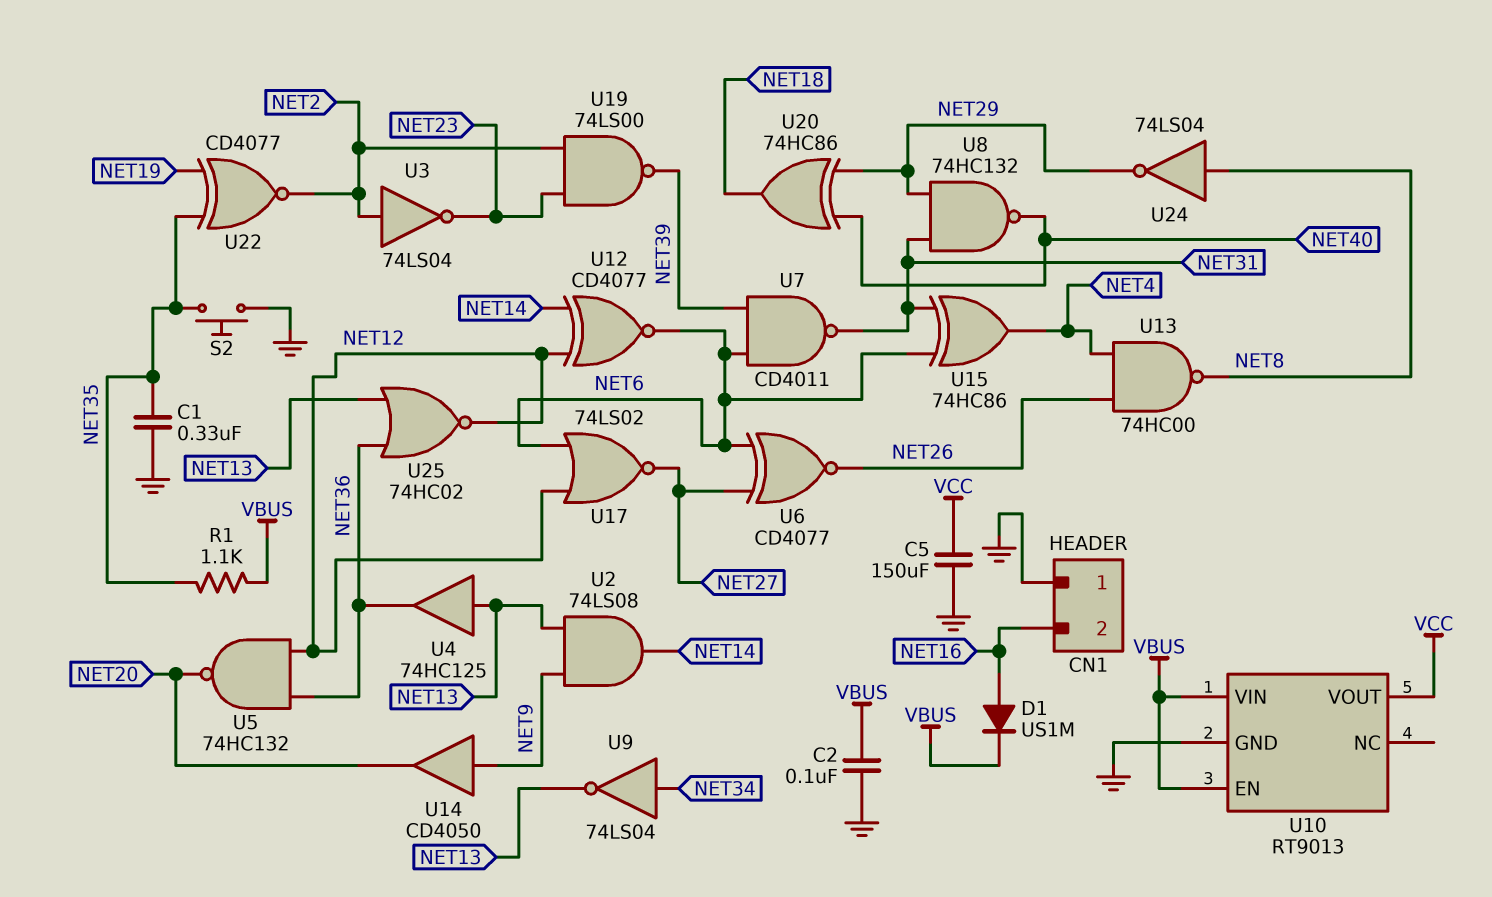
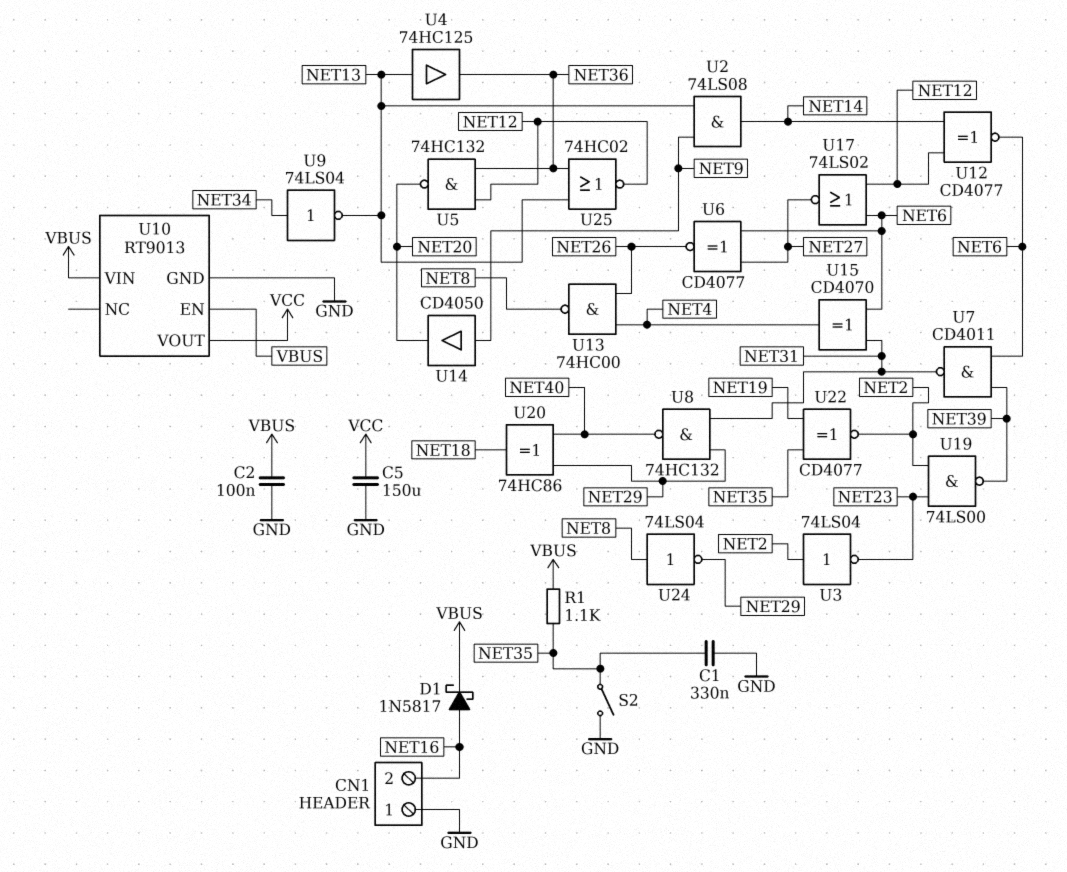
D1: diode US1M (A NET16, K VBUS) -> schottky 1N5817 (A NET16, K VBUS)
S2: button (GND, NET35) -> switch (GND, NET35)
U15: XOR 74HC86 (in NET6, in NET31, out NET4) -> XOR CD4070 (in NET6, in NET31, out NET4)

